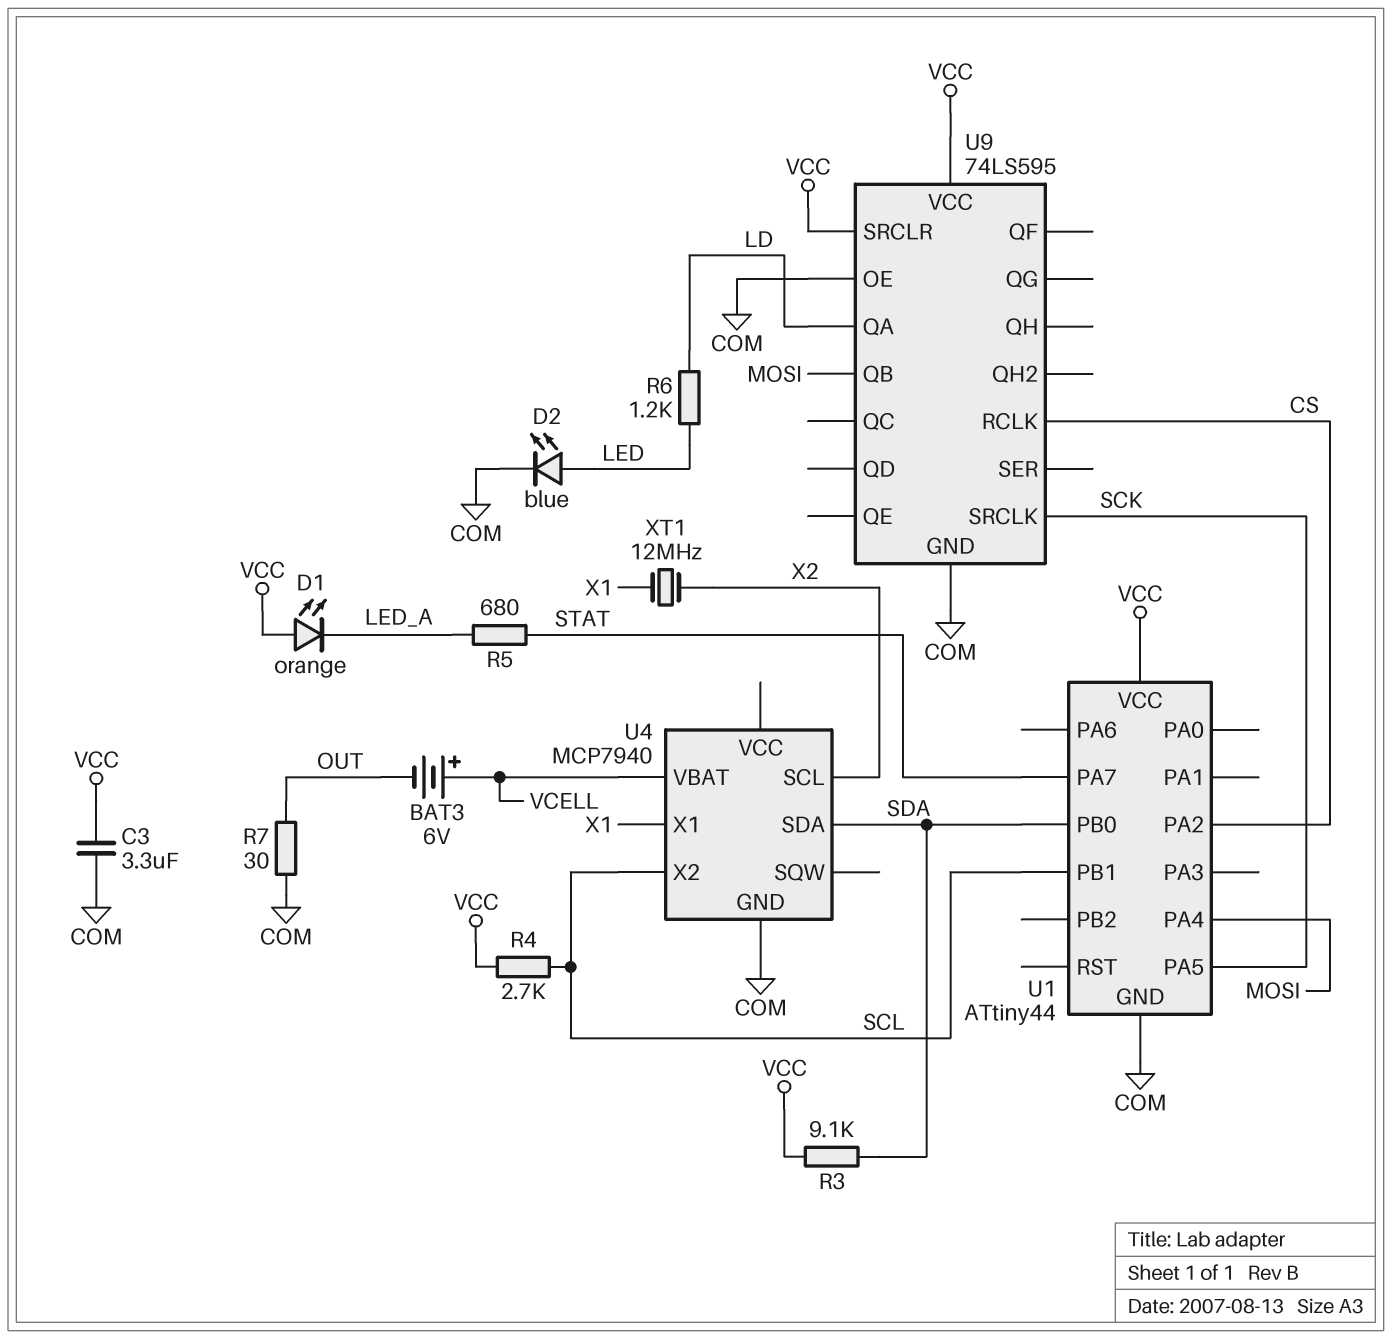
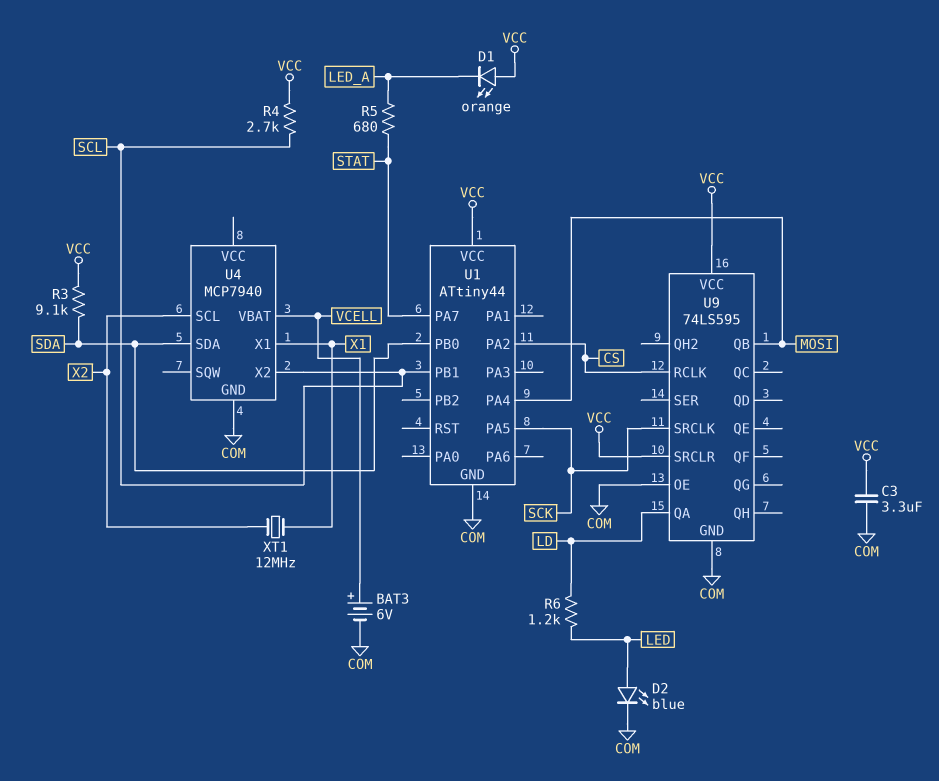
BAT3: 6V (plus VCELL, minus OUT) -> 6V (plus VCELL, minus COM)
R7: 30 (COM, OUT) -> none

